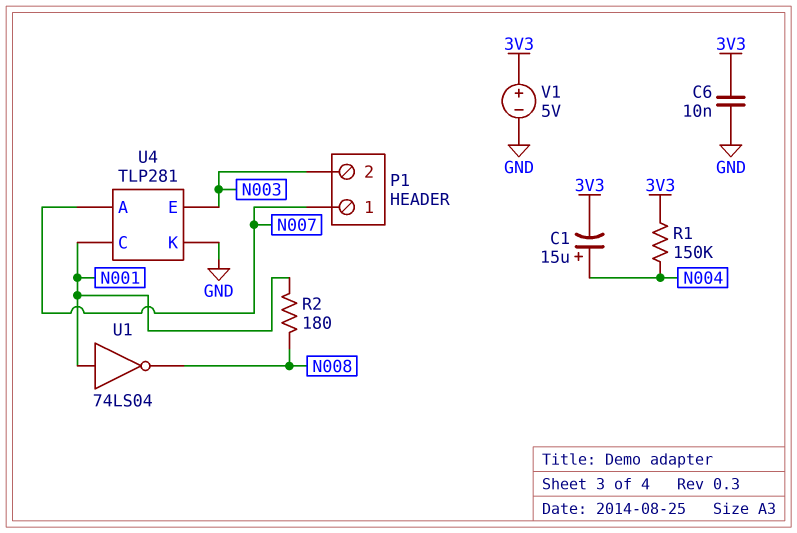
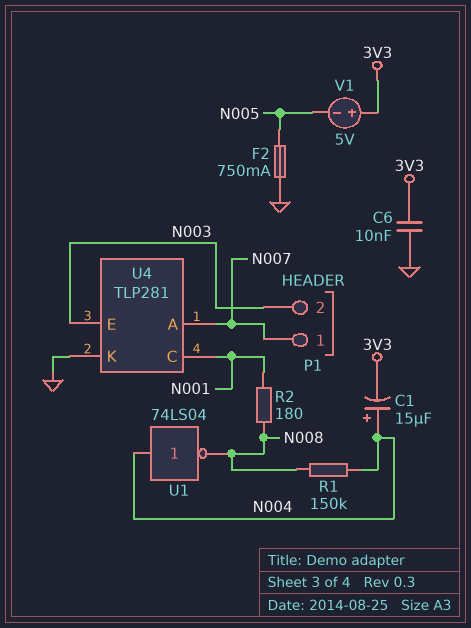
F2: none -> 750mA (GND, N005)
R1: 150k (3V3, N004) -> 150k (N004, N008)
U1: NOT 74LS04 (in N001, out N008) -> NOT 74LS04 (in N004, out N008)
V1: 5V (plus 3V3, minus GND) -> 5V (plus 3V3, minus N005)

